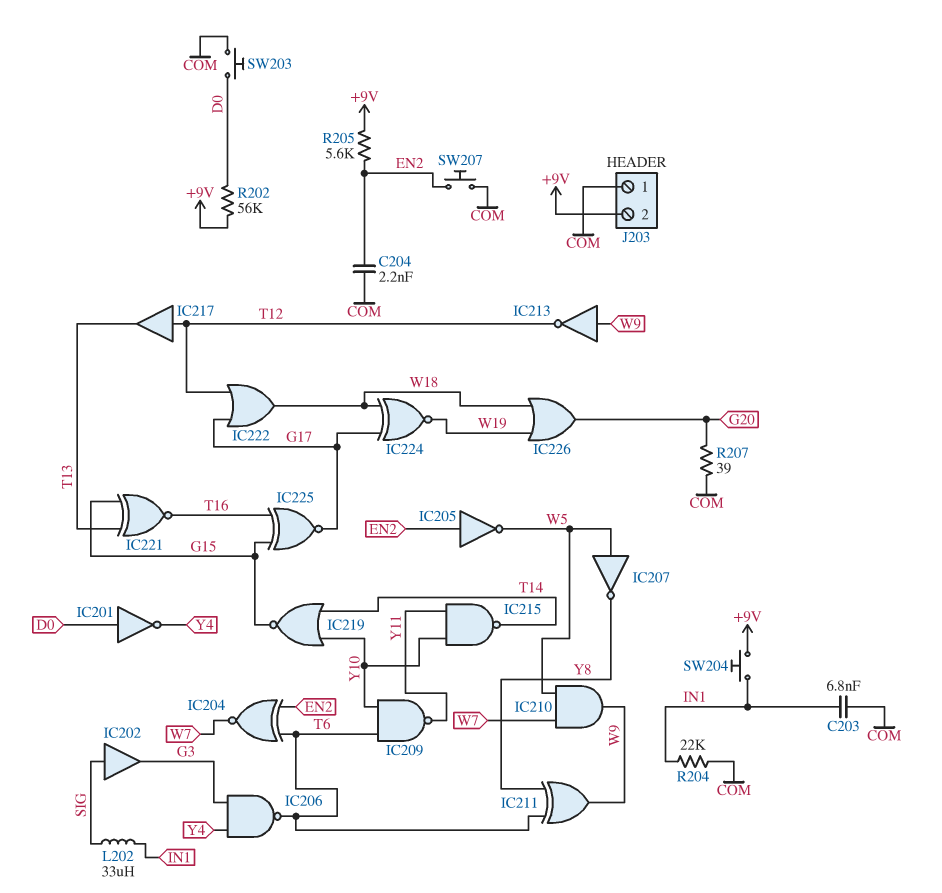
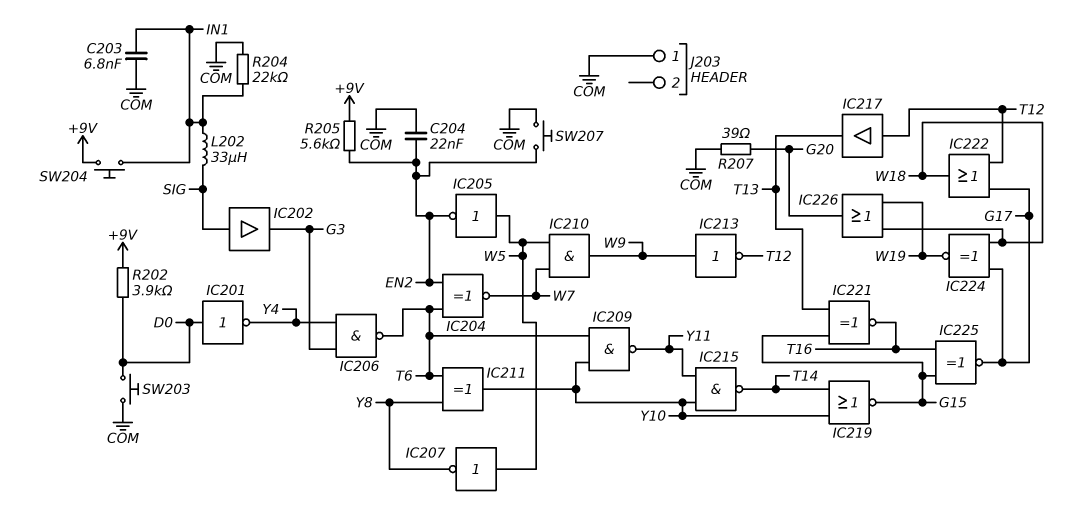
C204: 2.2nF (COM, EN2) -> 22nF (COM, EN2)
IC205: NOT (in EN2, out W5) -> NOT (in W5, out EN2)
IC211: XOR (in T6, in Y8, out W9) -> XOR (in T6, in Y8, out Y10)
J203 pin 2: +9V -> none
R202: 56k (+9V, D0) -> 3.9k (+9V, D0)

